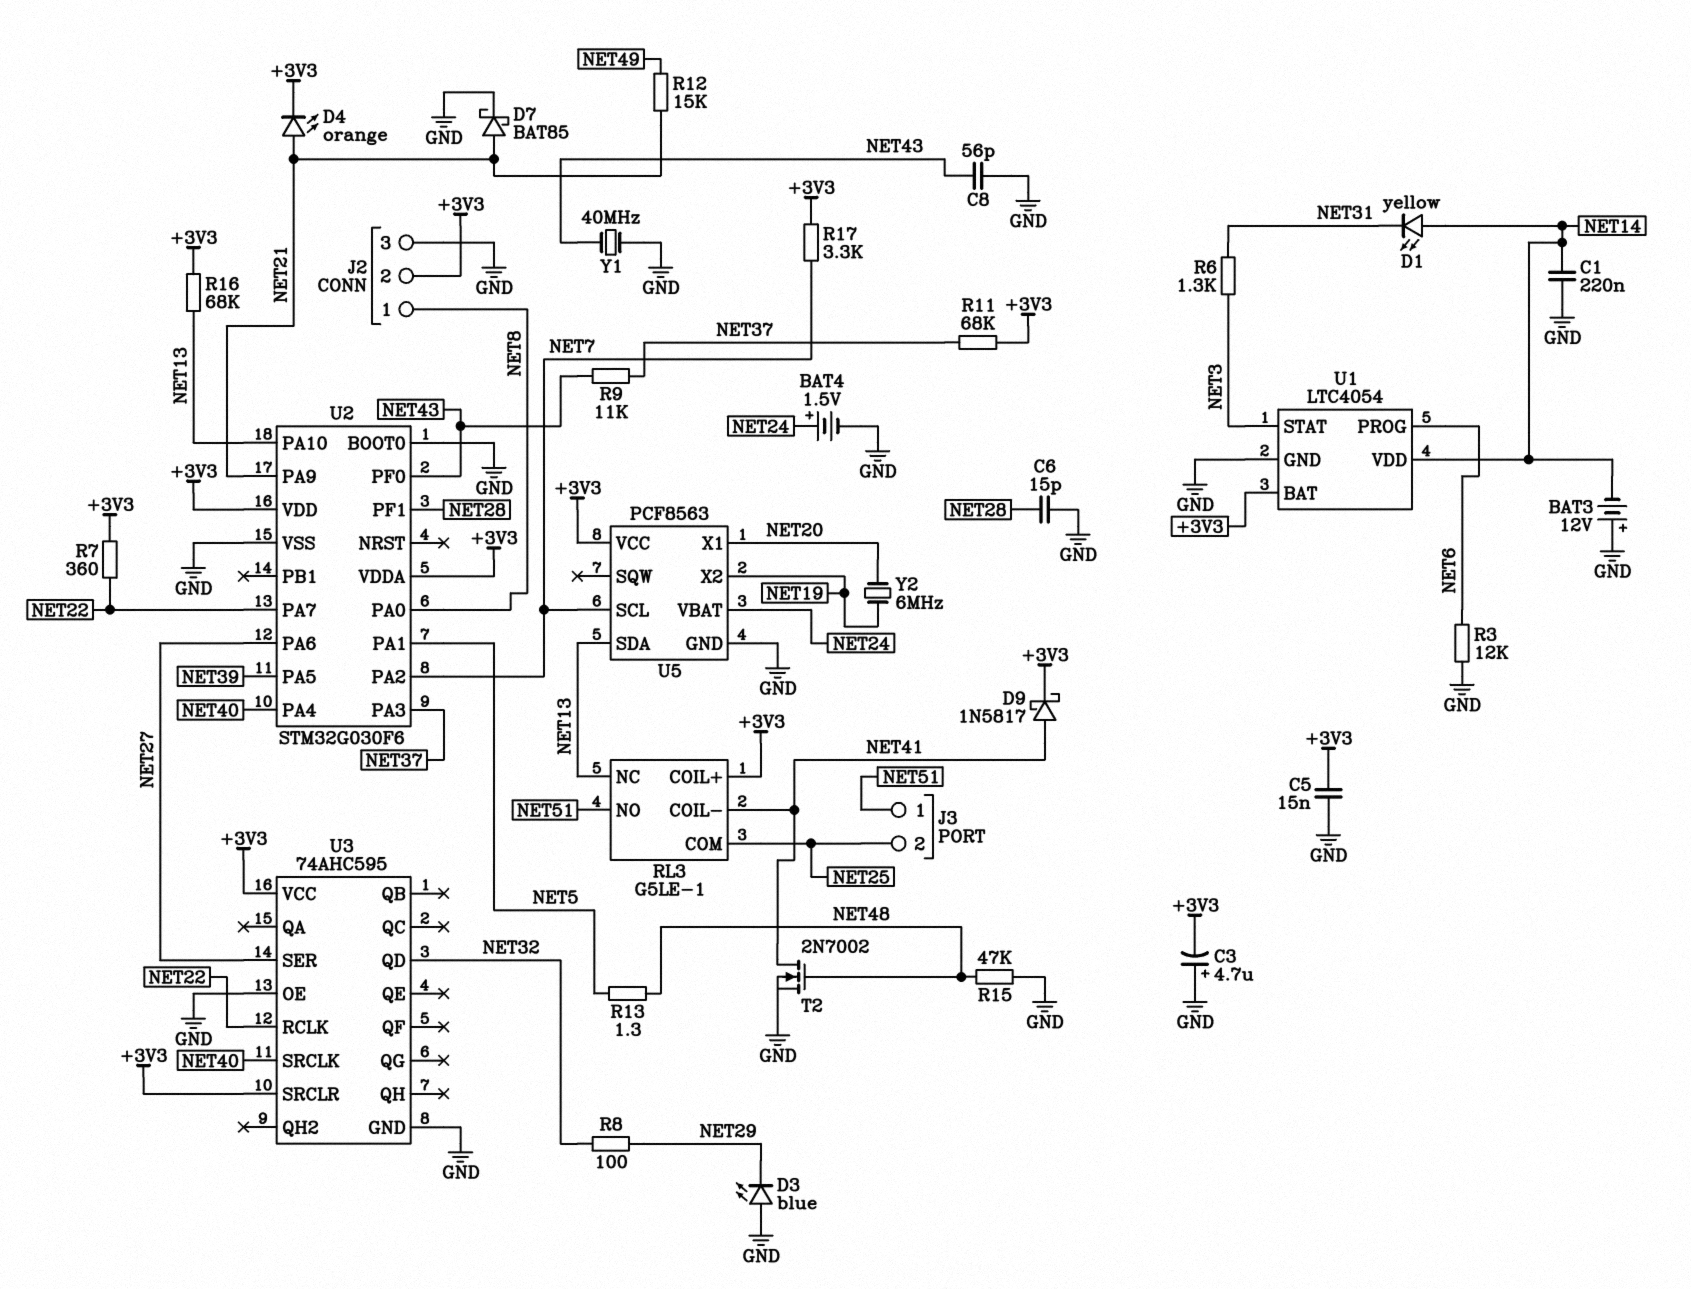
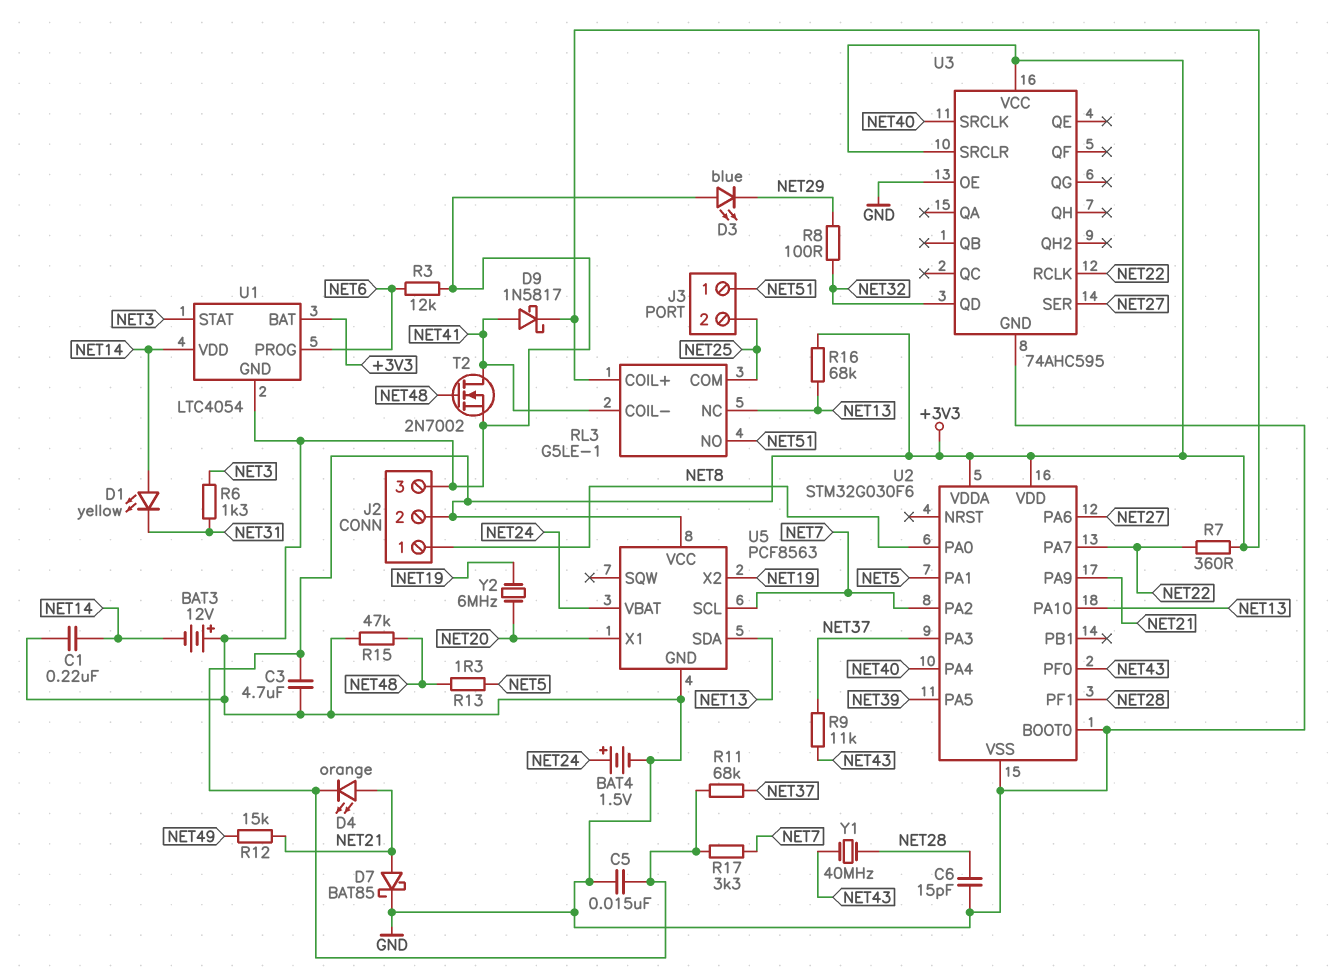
C3: 4.7uF (plus GND, minus +3V3) -> 4.7uF (+3V3, GND)
C8: 56pF (GND, NET43) -> none
Y1: 40MHz (GND, NET43) -> 40MHz (NET28, NET43)

